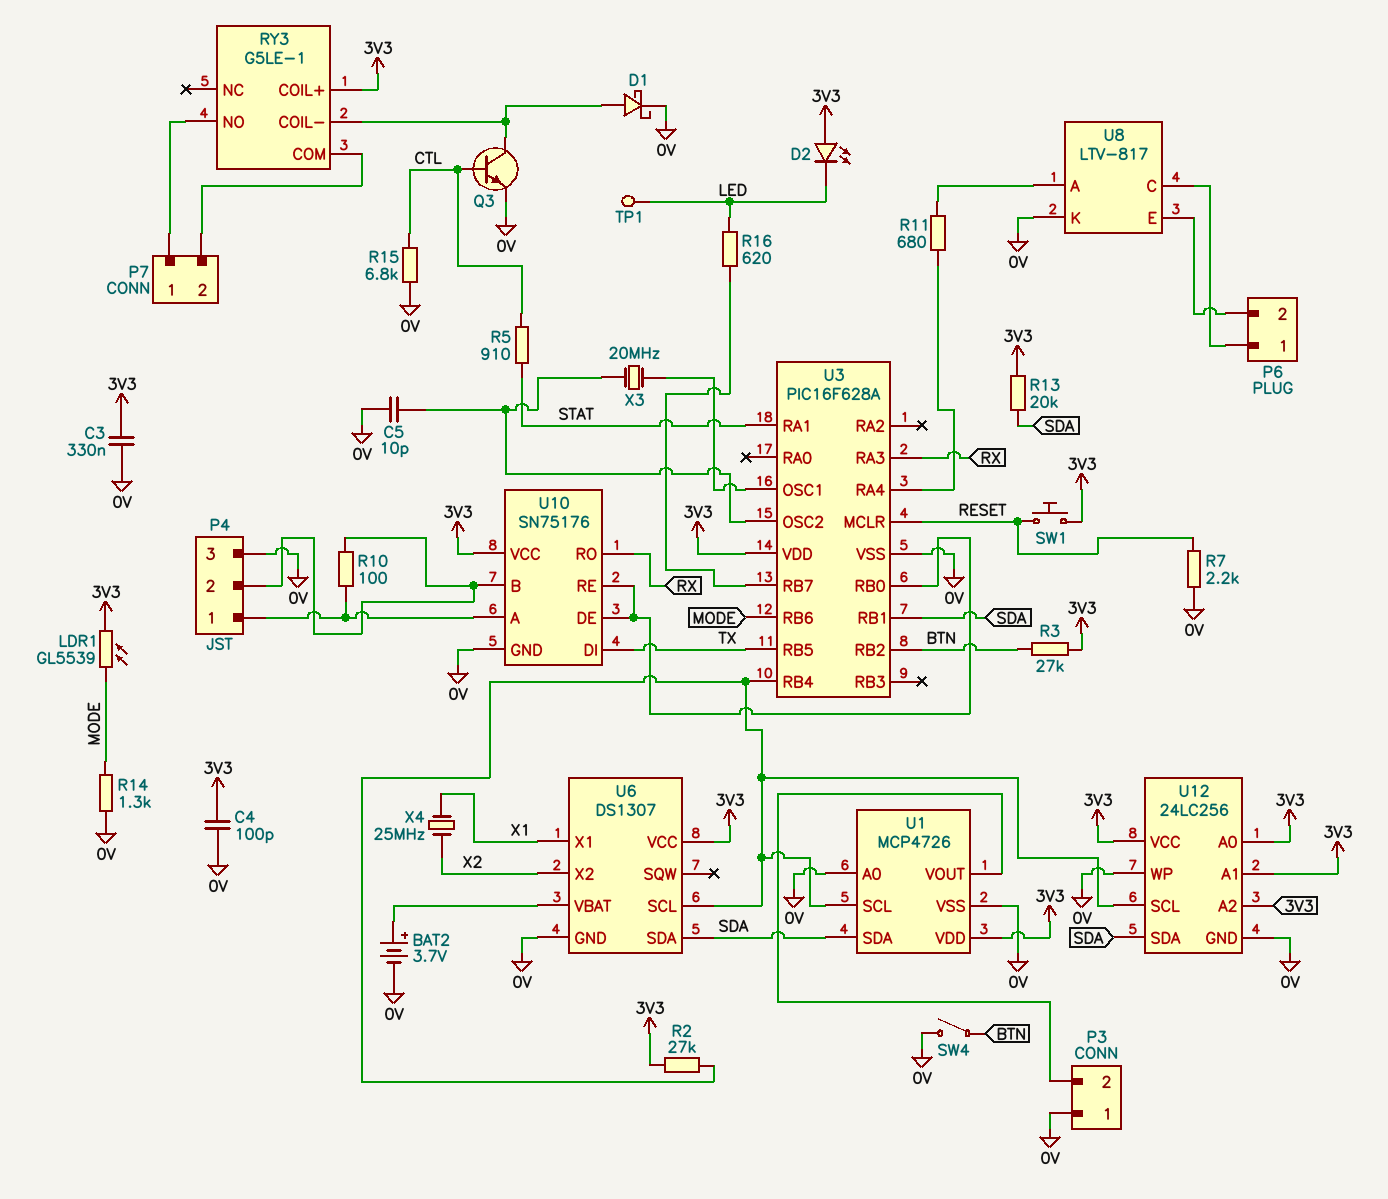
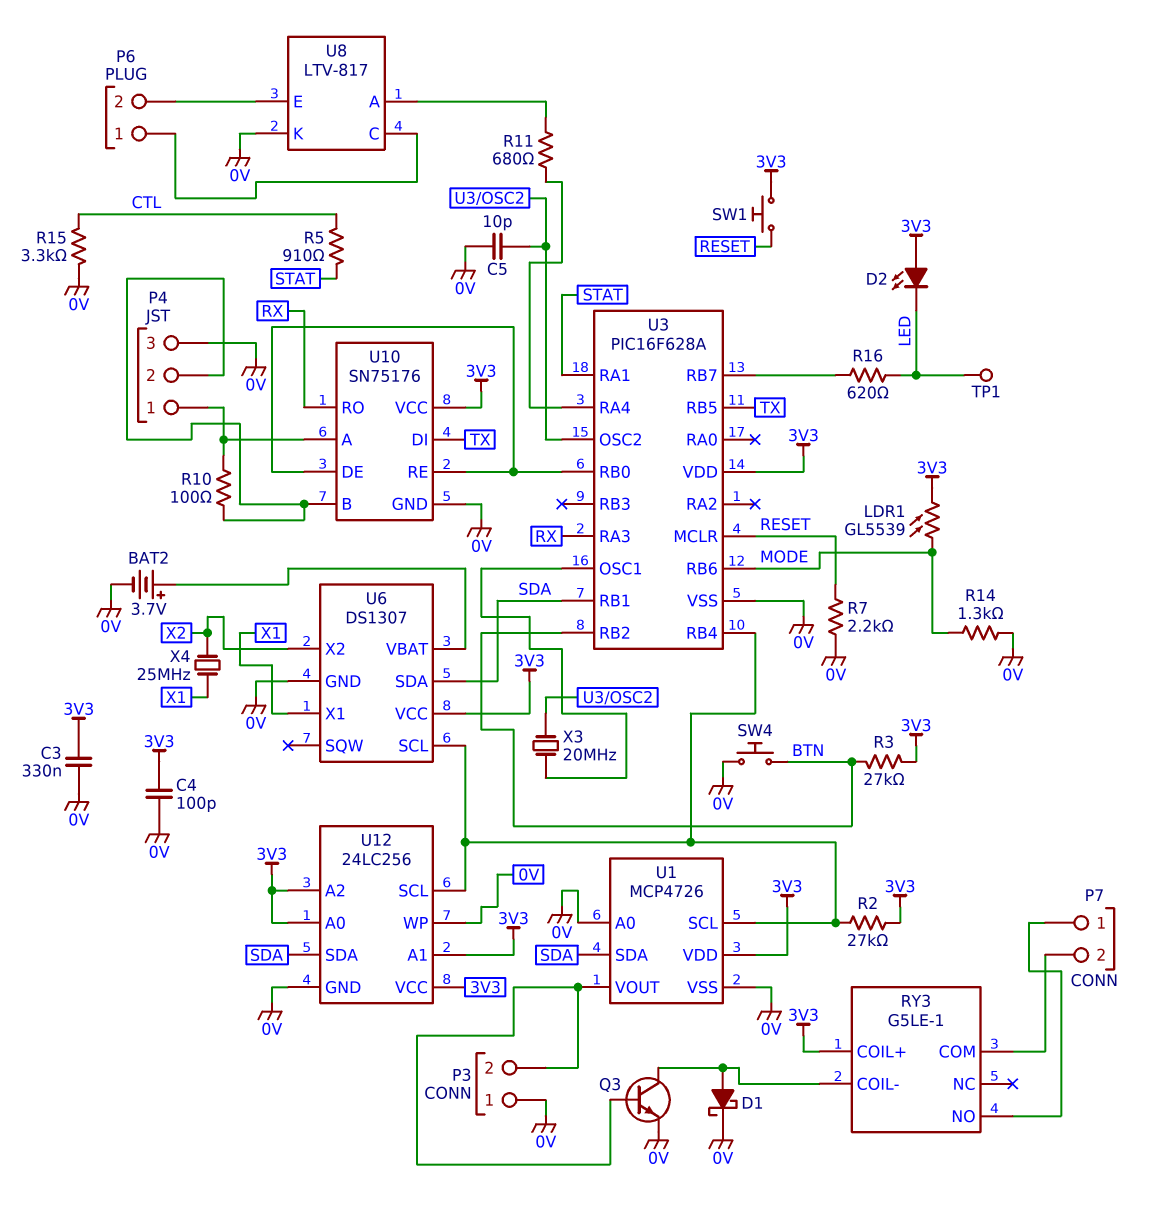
Q3: NPN (B CTL, C RY3/COIL-, E 0V) -> NPN (B P3/2, C RY3/COIL-, E 0V)
R13: 20k (3V3, SDA) -> none
R15: 6.8k (0V, CTL) -> 3.3k (0V, CTL)
SW4: switch (0V, BTN) -> button (0V, BTN)

